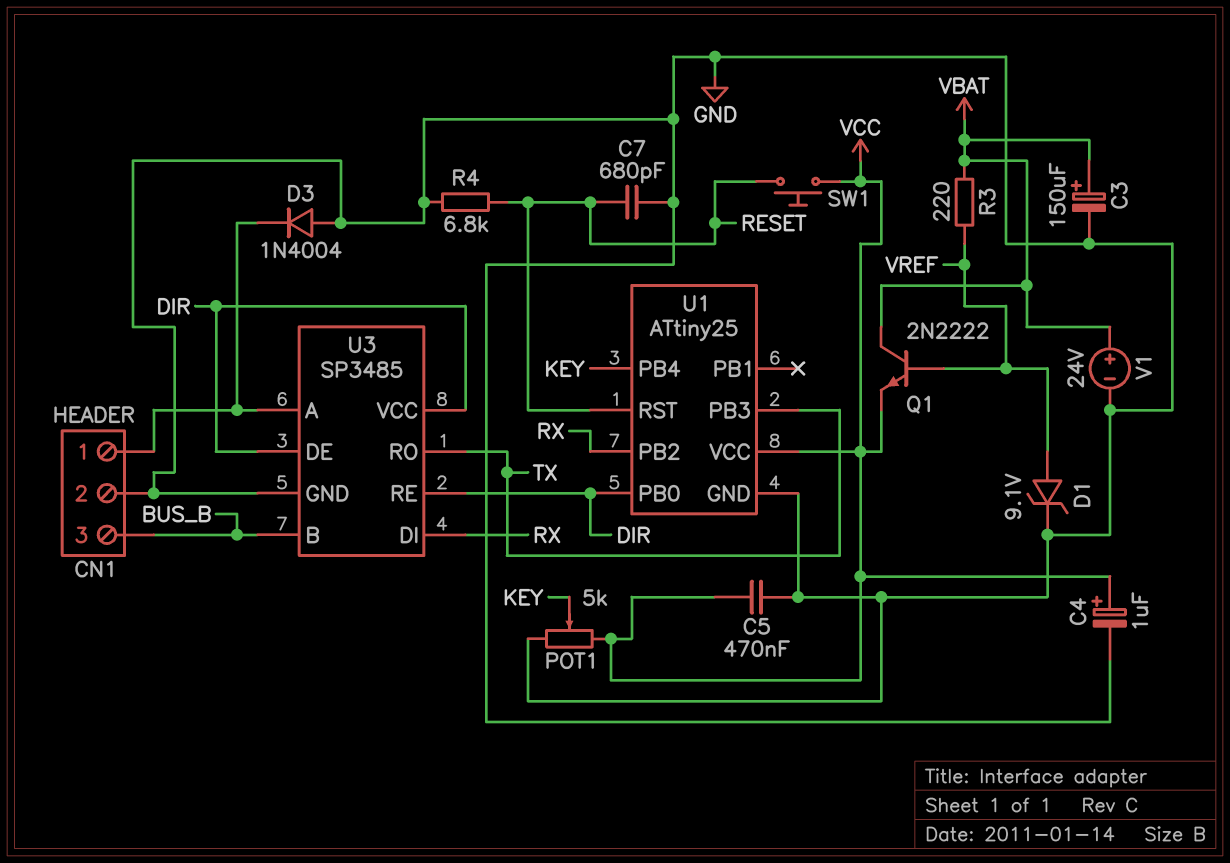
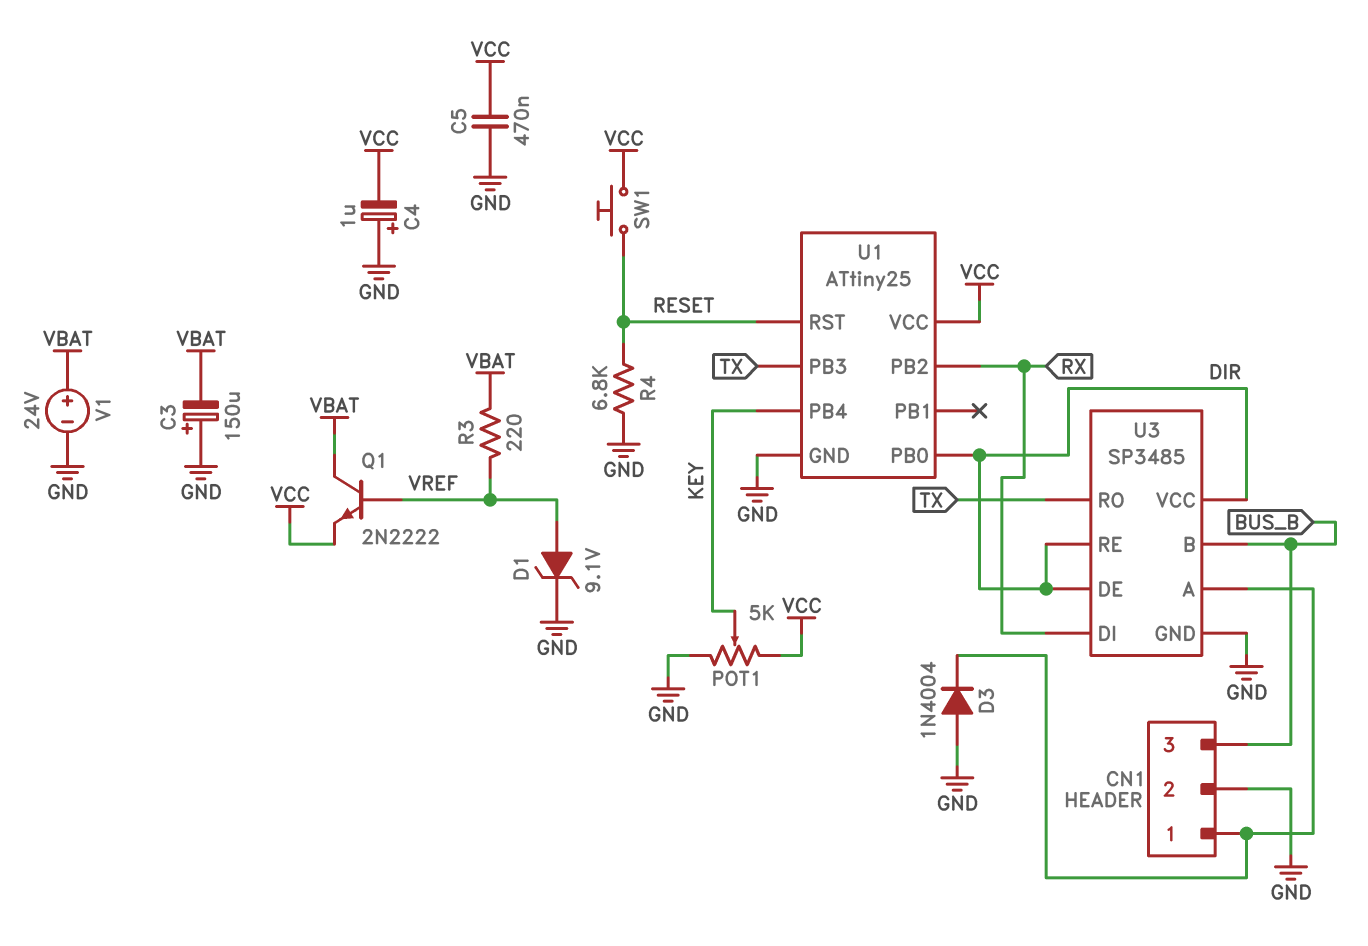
C3: 150uF (plus VBAT, minus GND) -> 150uF (plus GND, minus VBAT)
C4: 1uF (plus VCC, minus GND) -> 1uF (plus GND, minus VCC)
C7: 680pF (GND, RESET) -> none

